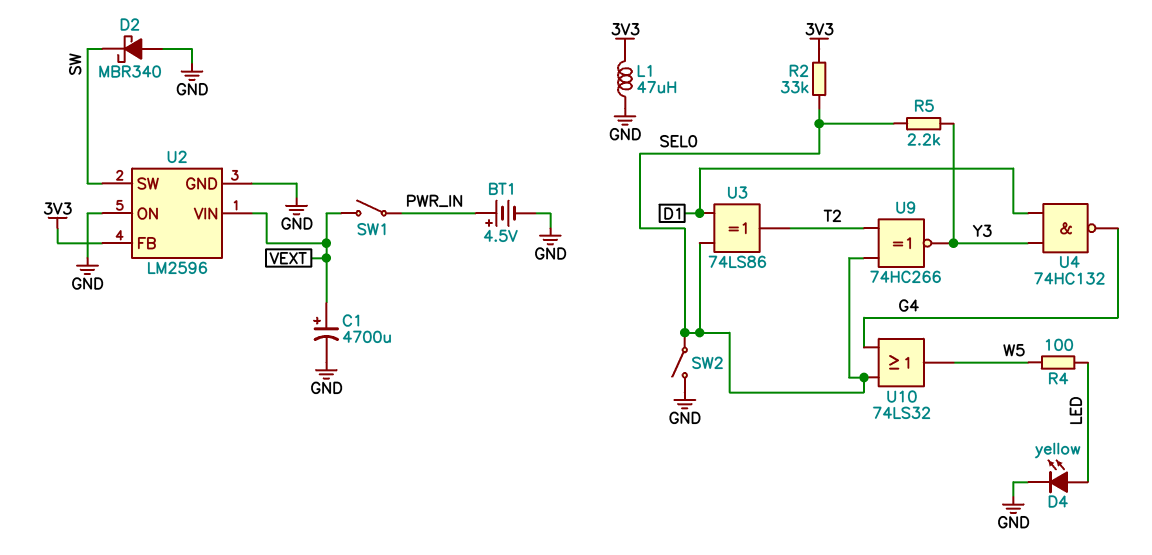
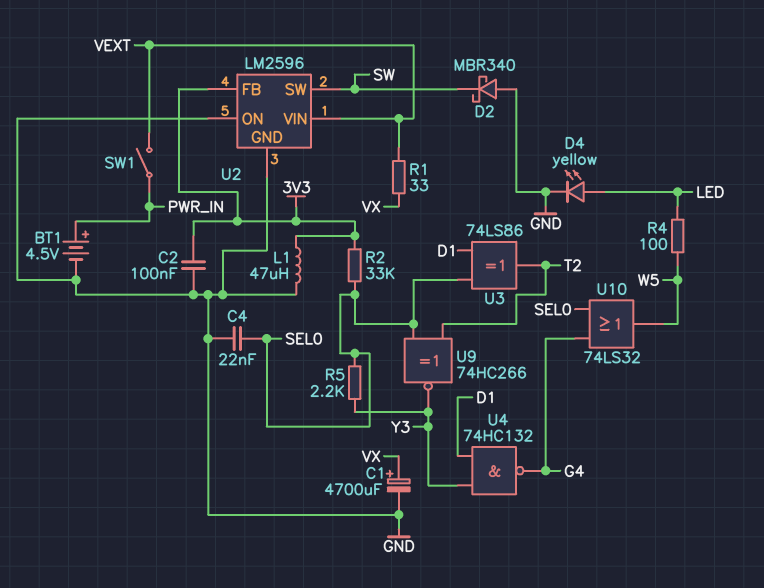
C1: 4700uF (plus VEXT, minus GND) -> 4700uF (plus VX, minus GND)
C2: none -> 100nF (3V3, GND)
C4: none -> 22nF (GND, SEL0)
R1: none -> 33 (VEXT, VX)
SW2: switch (GND, SEL0) -> none

